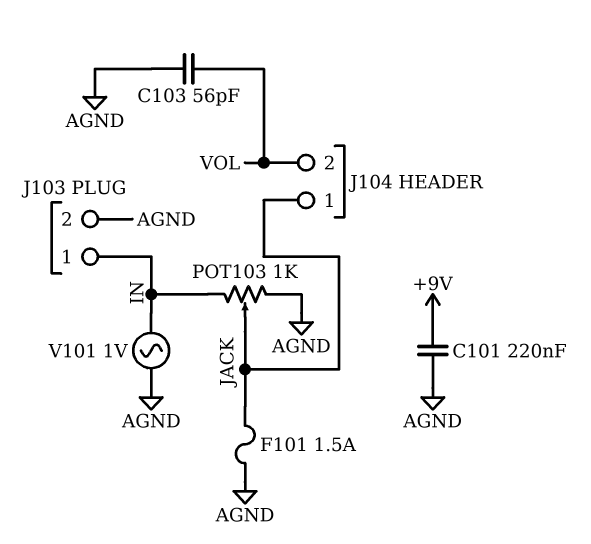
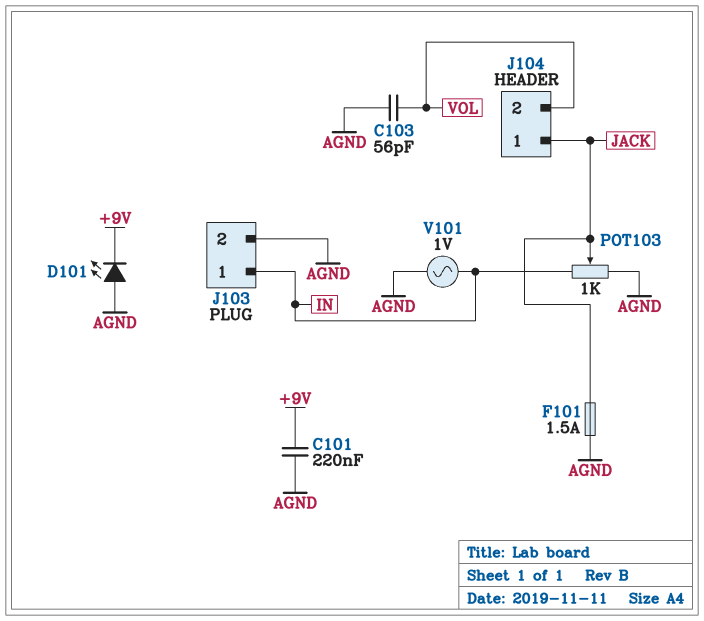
D101: none -> LED (A AGND, K +9V)

